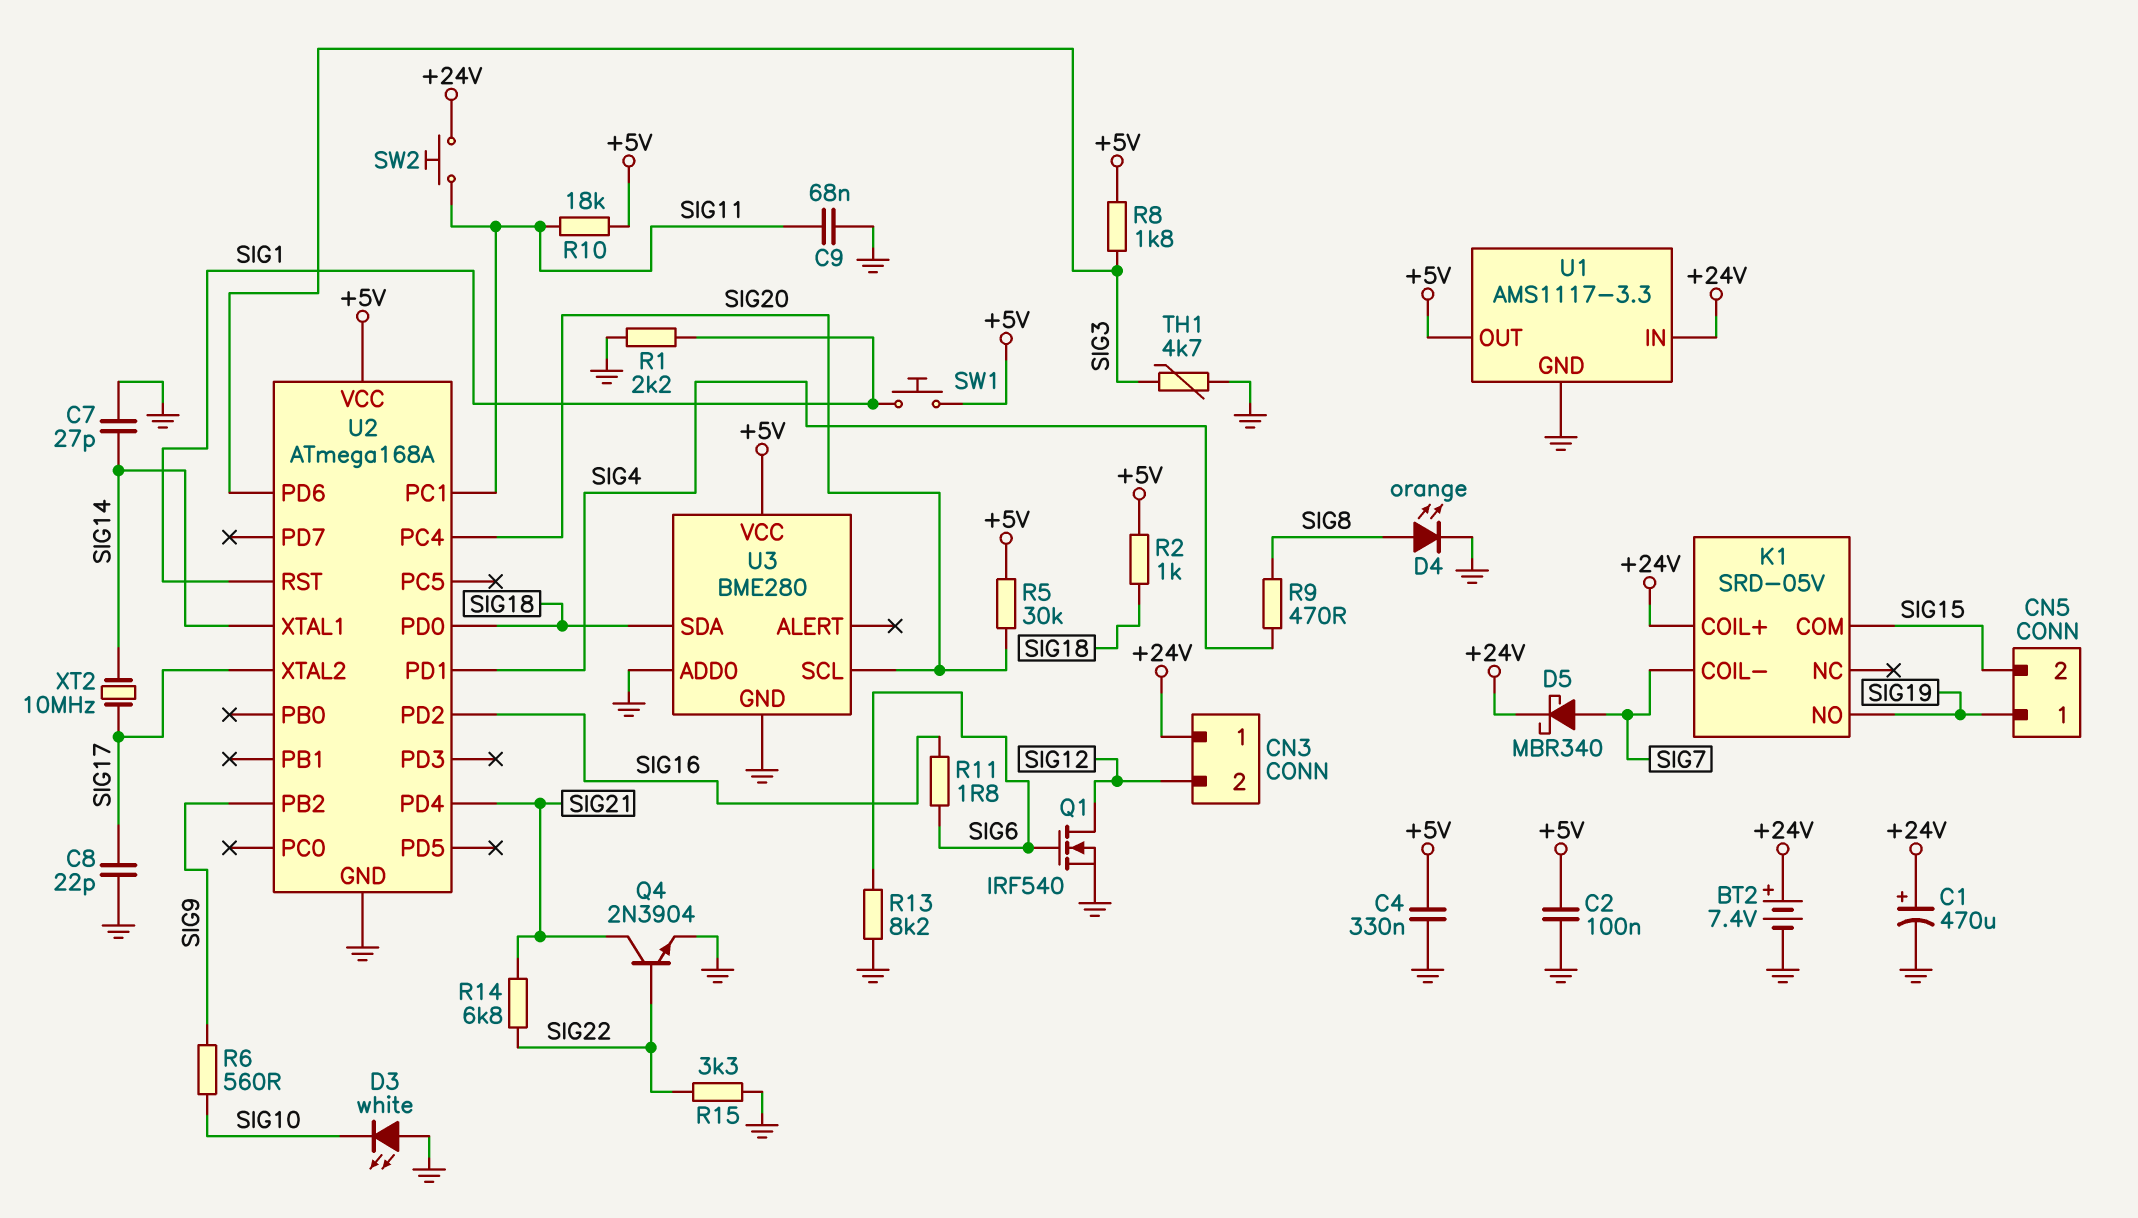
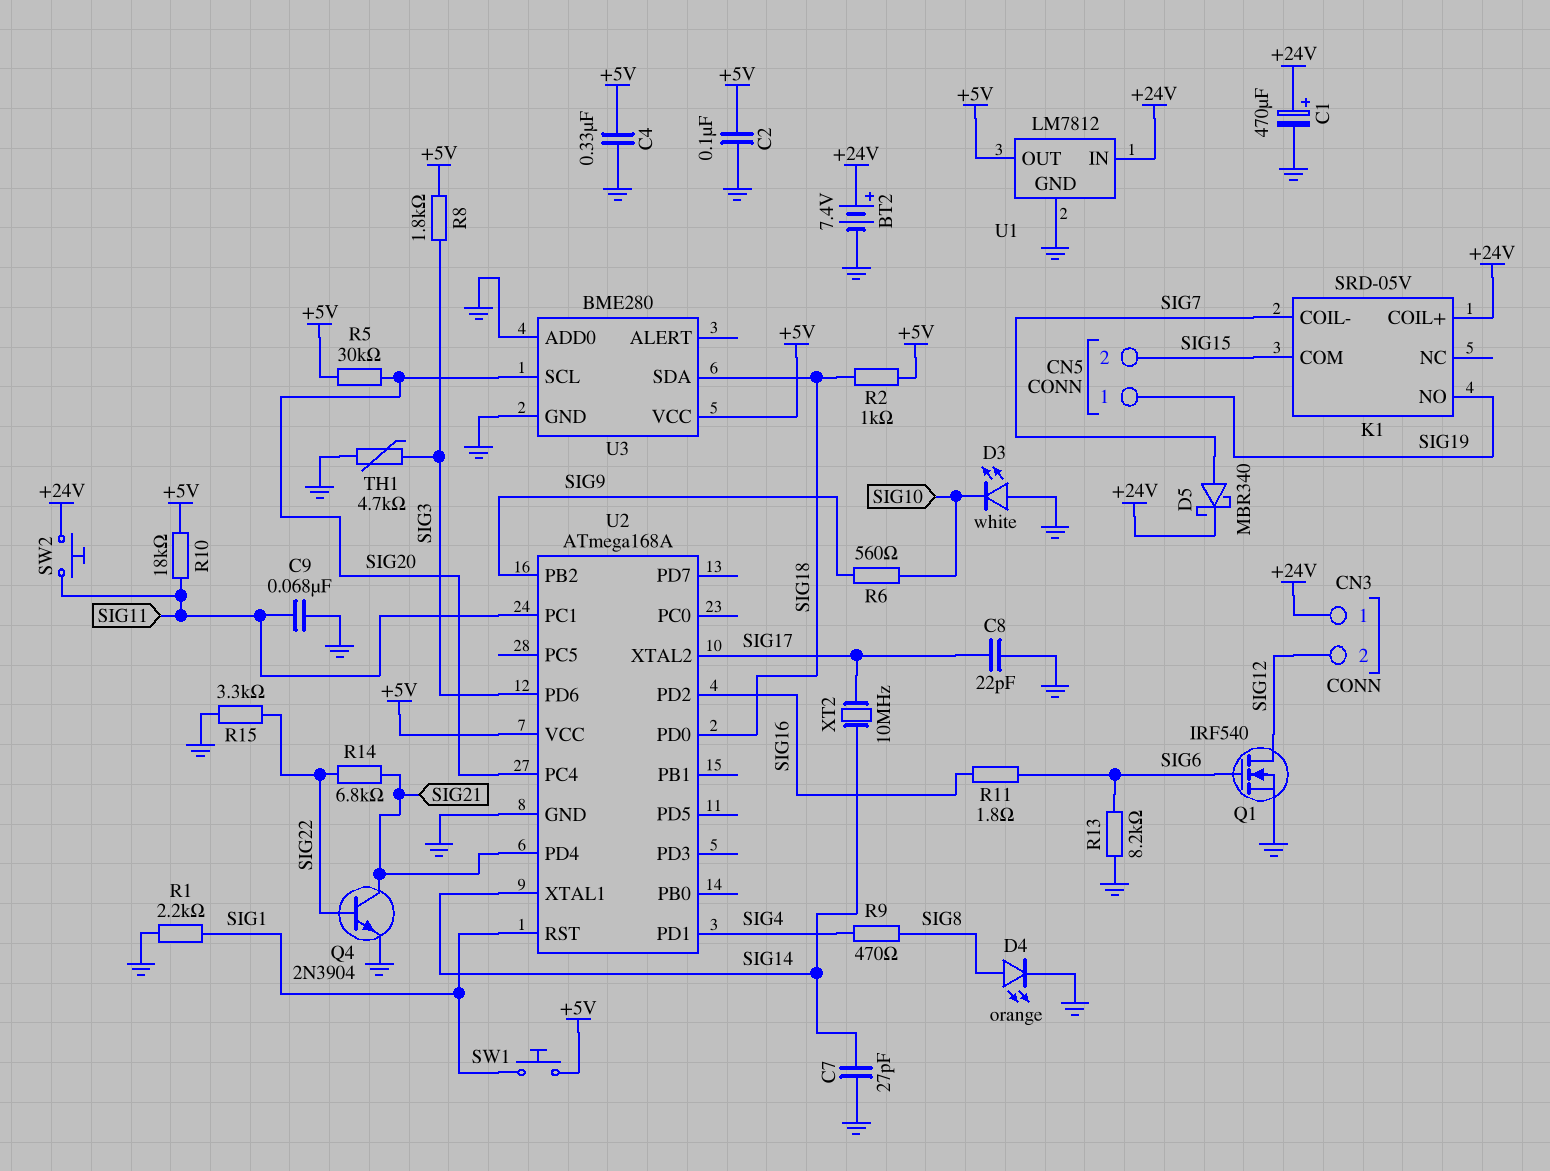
U1: AMS1117-3.3 -> LM7812

